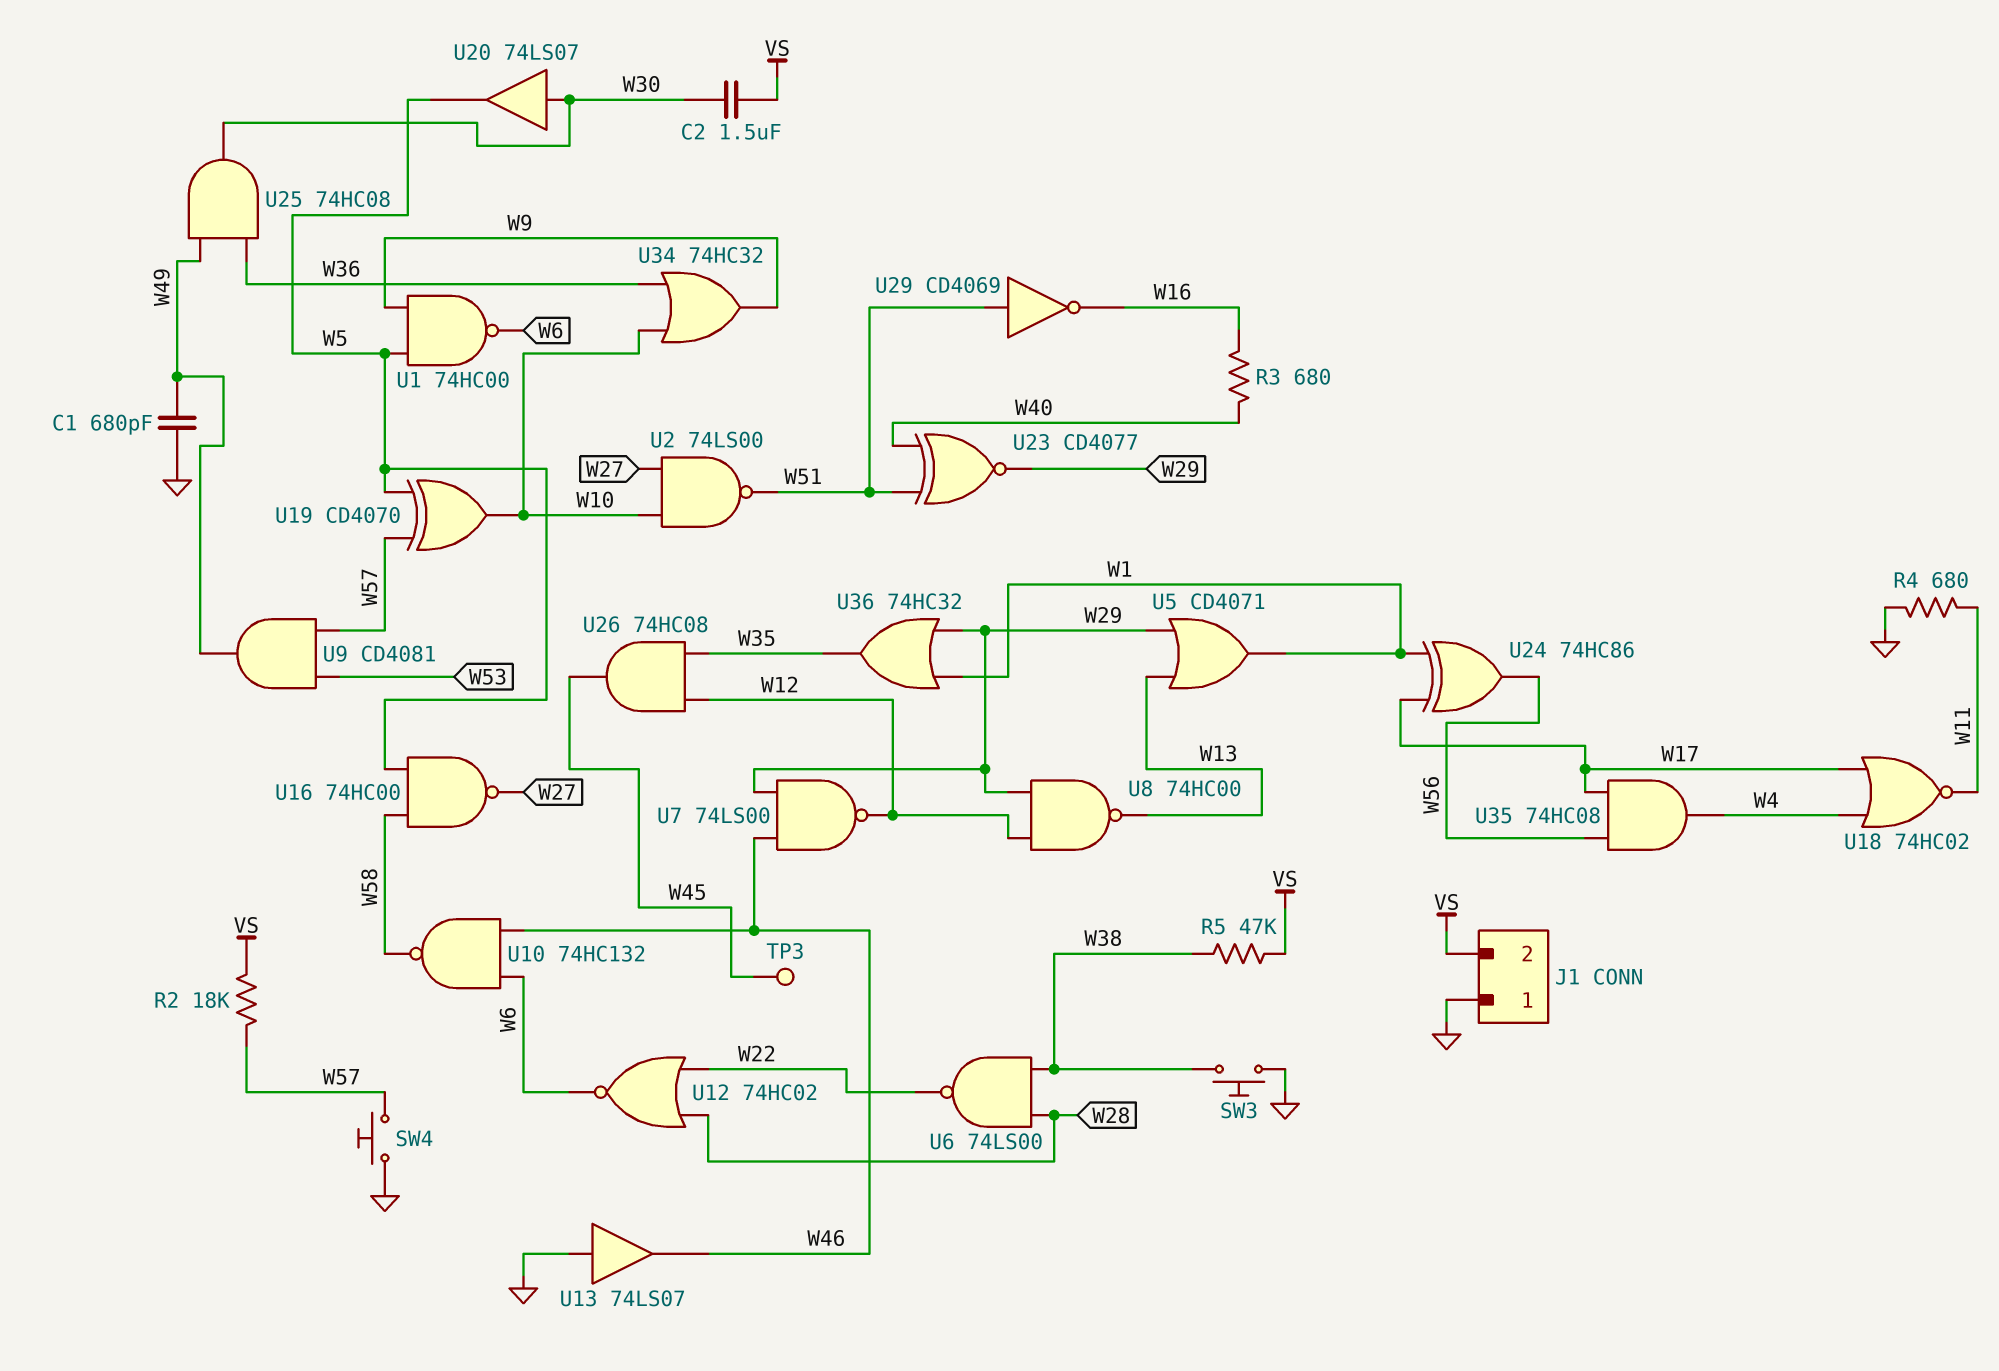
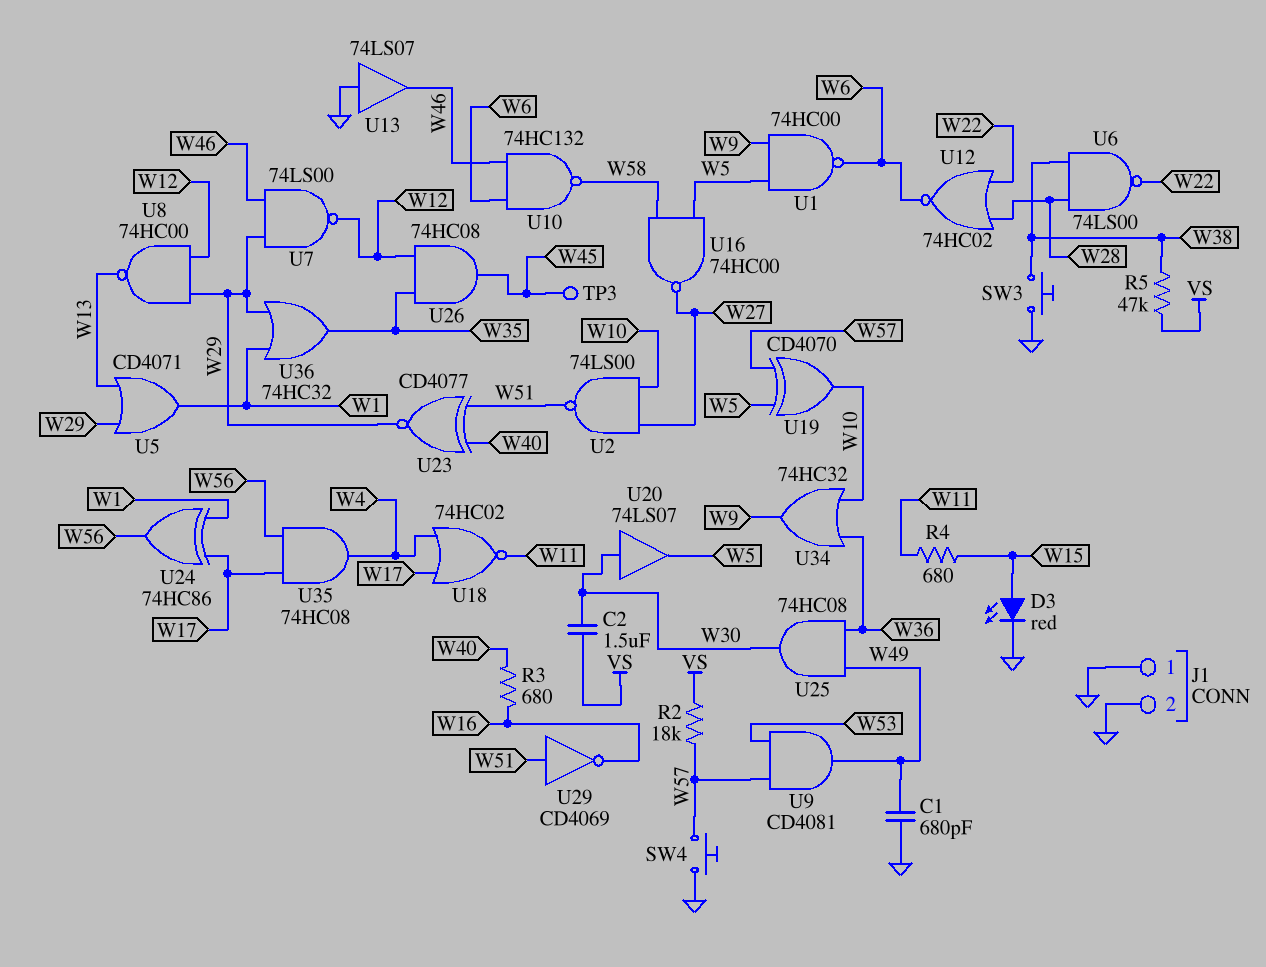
D3: none -> LED red (A W15, K GND)
J1 pin 2: VS -> GND
R4: 680 (GND, W11) -> 680 (W11, W15)

